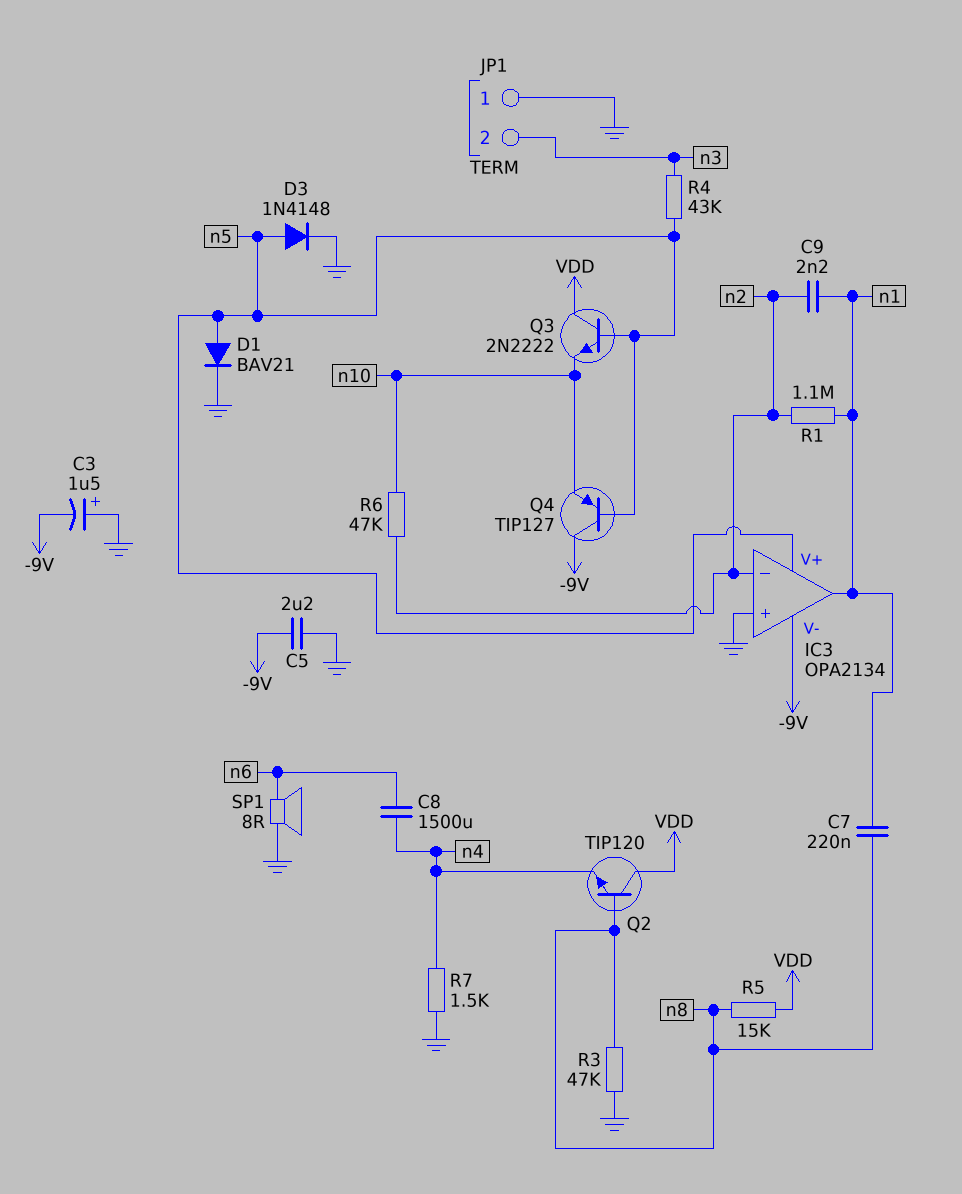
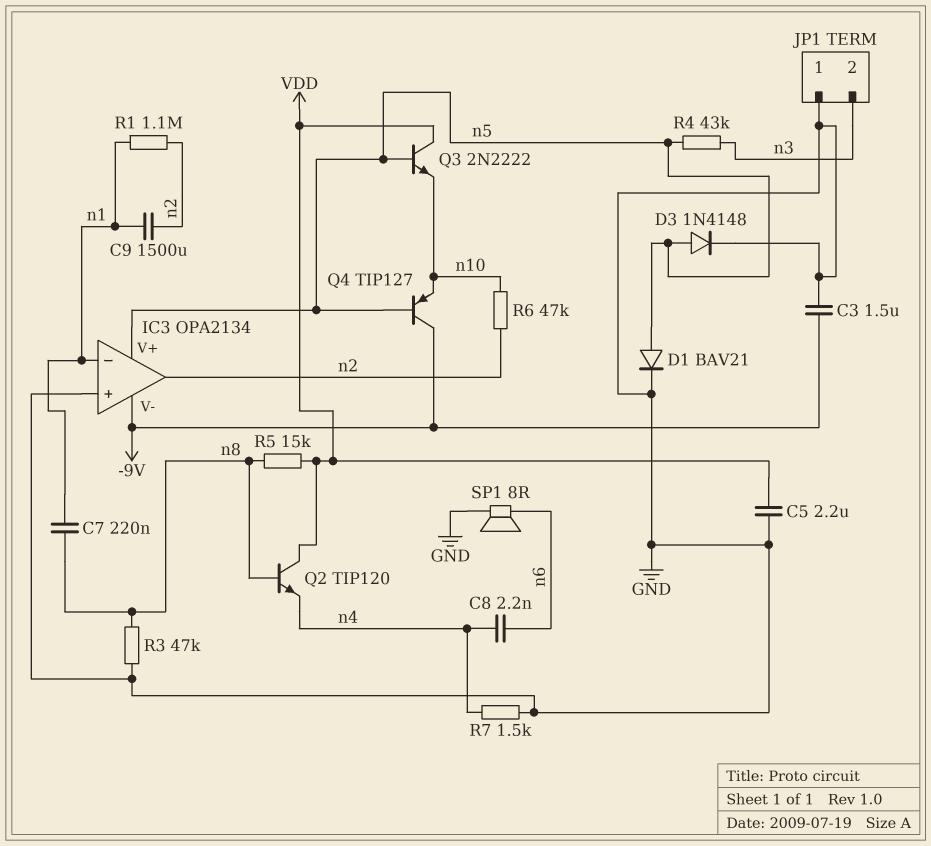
C3: 1.5uF (plus GND, minus -9V) -> 1.5uF (-9V, GND)
C5: 2.2uF (-9V, GND) -> 2.2uF (GND, VDD)
C8: 1500uF (n4, n6) -> 2.2nF (n4, n6)
C9: 2.2nF (n1, n2) -> 1500uF (n1, n2)
IC3 pin in-: n2 -> n1
IC3 pin out: n1 -> n2

